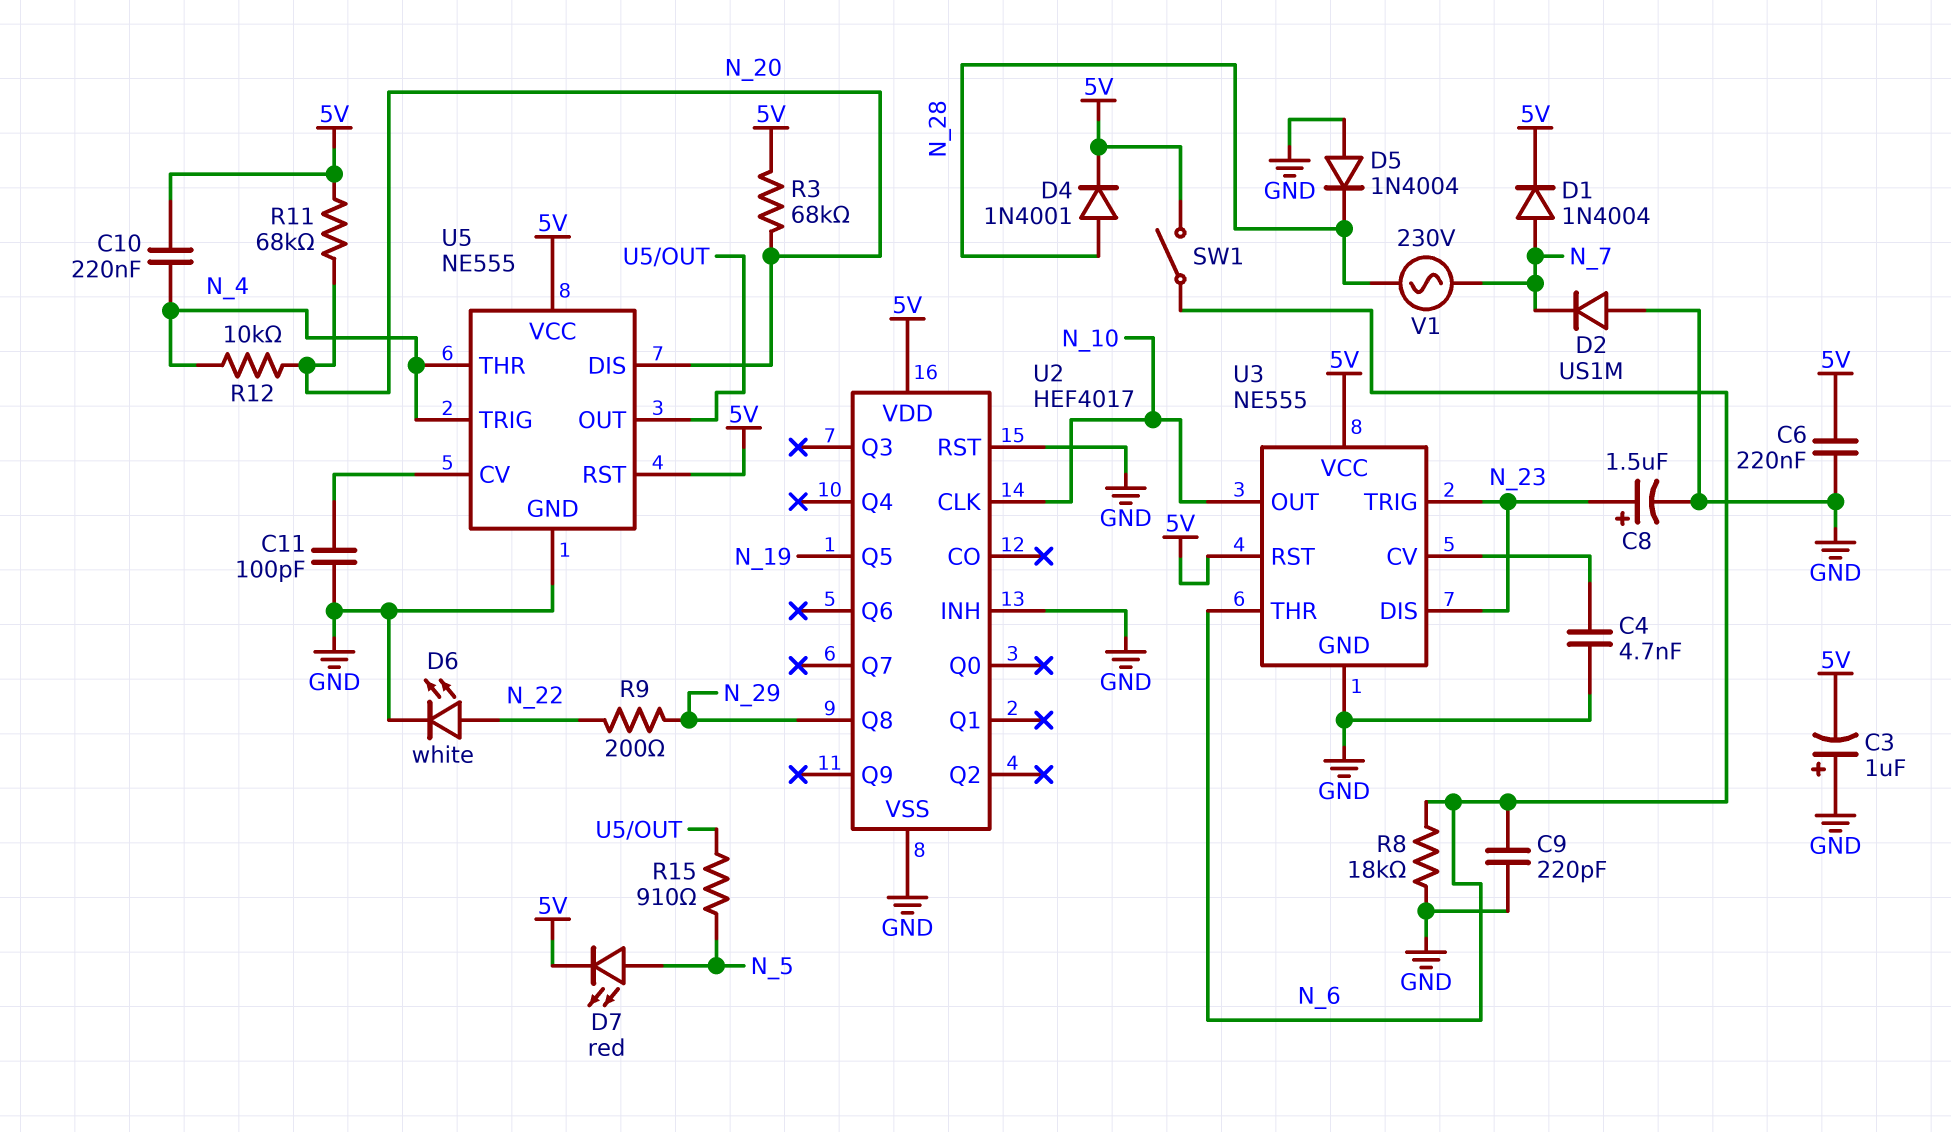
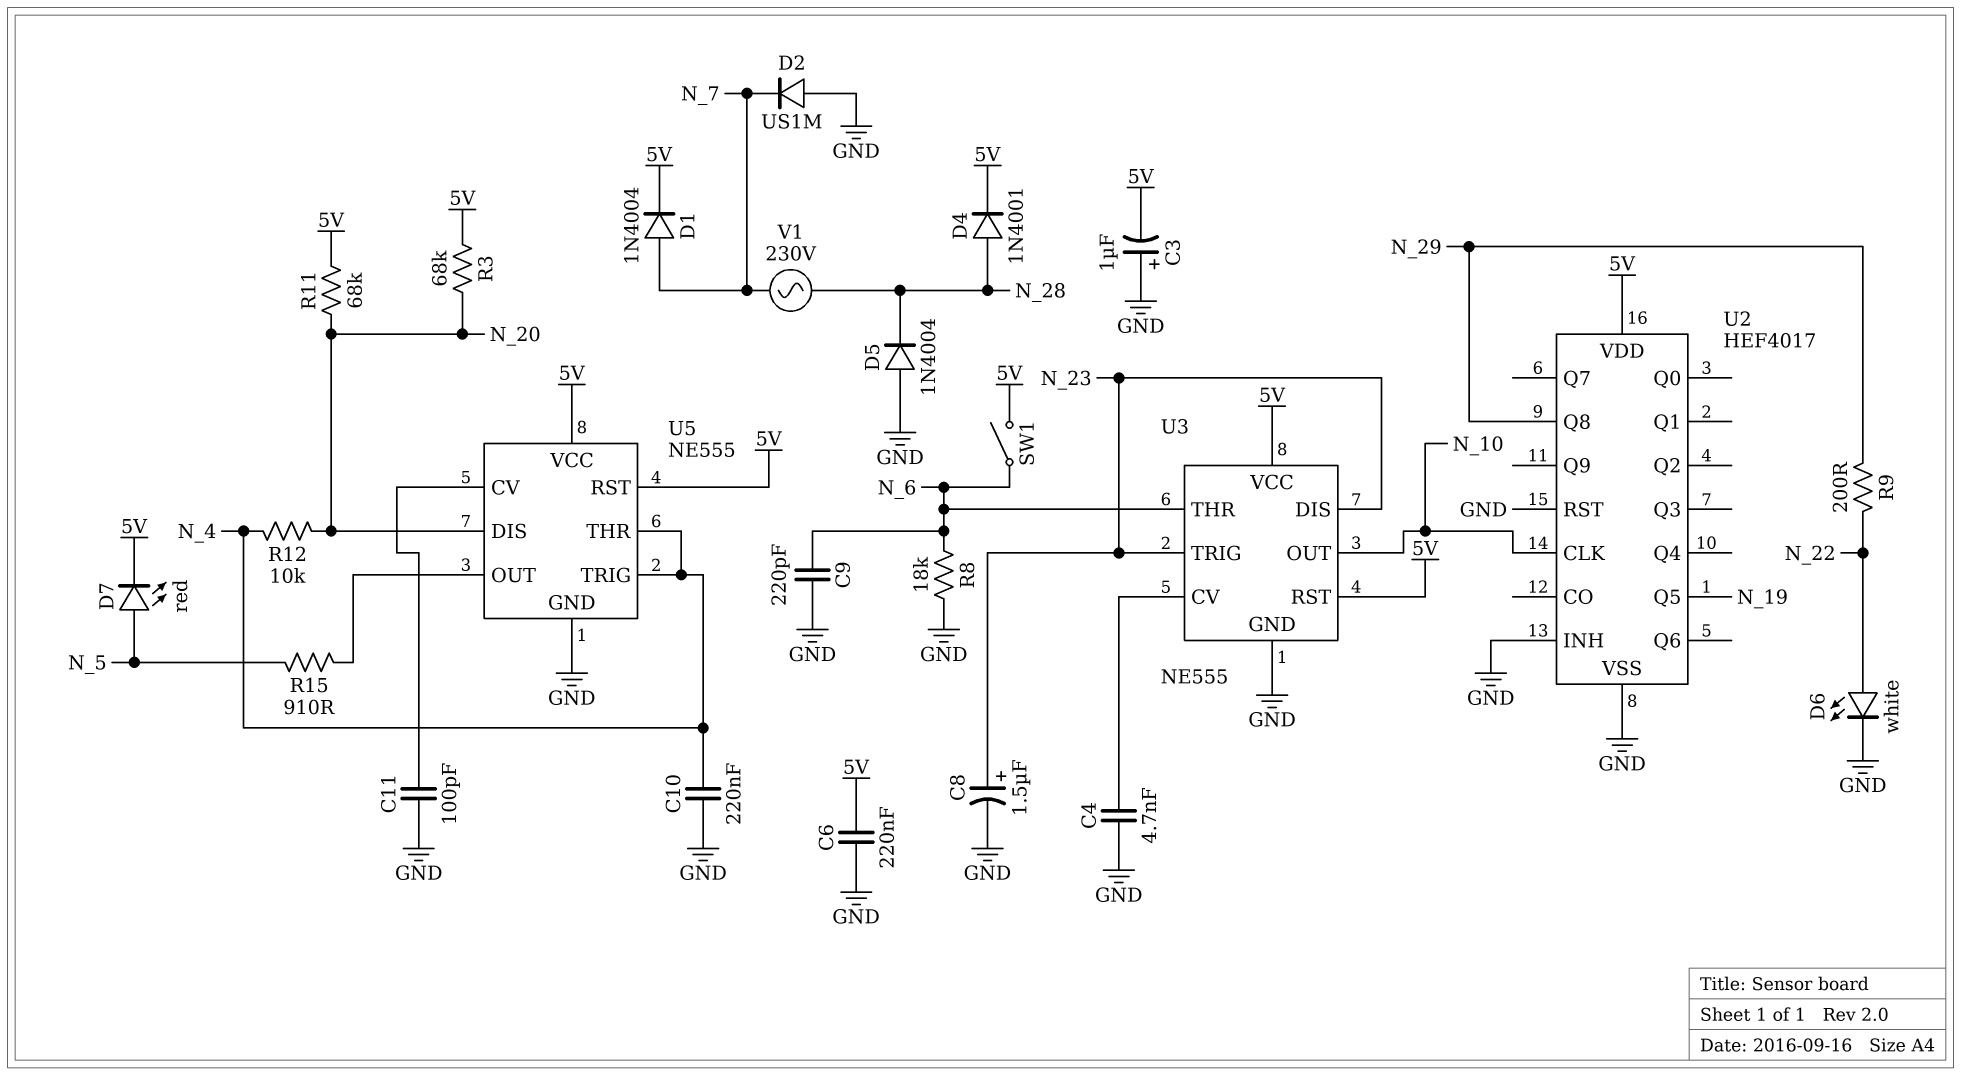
C10: 220nF (5V, N_4) -> 220nF (GND, N_4)

